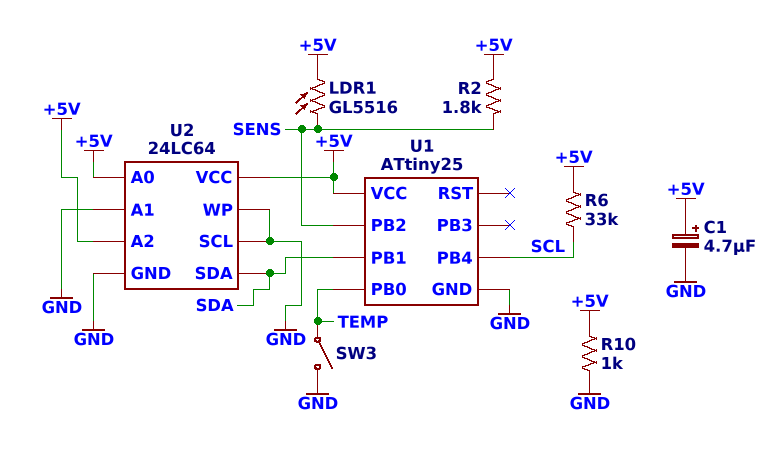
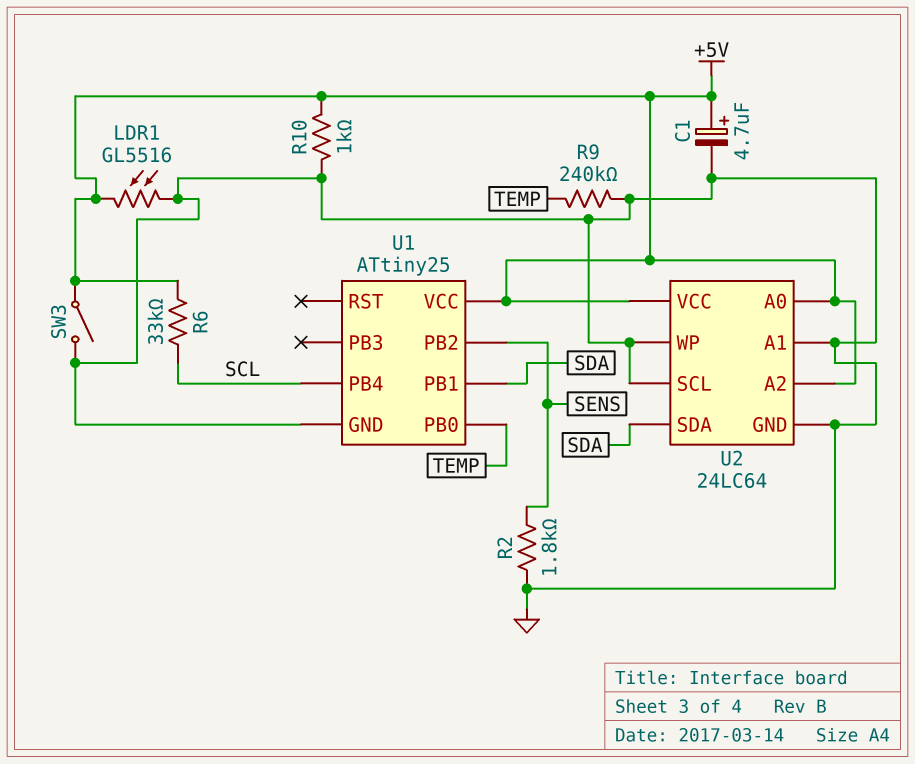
LDR1: GL5516 (+5V, SENS) -> GL5516 (+5V, GND)
R2: 1.8k (+5V, SENS) -> 1.8k (GND, SENS)
R9: none -> 240k (GND, TEMP)
SW3: switch (GND, TEMP) -> switch (+5V, GND)

